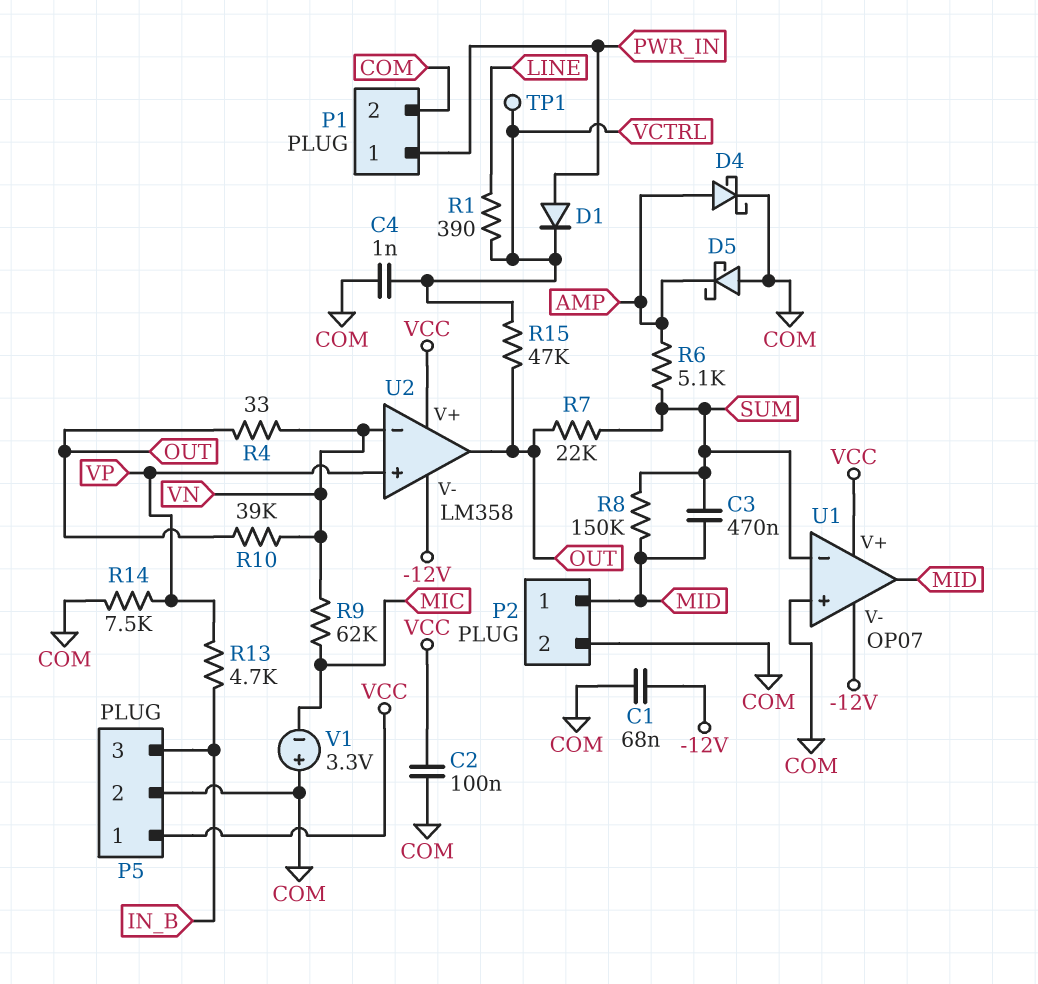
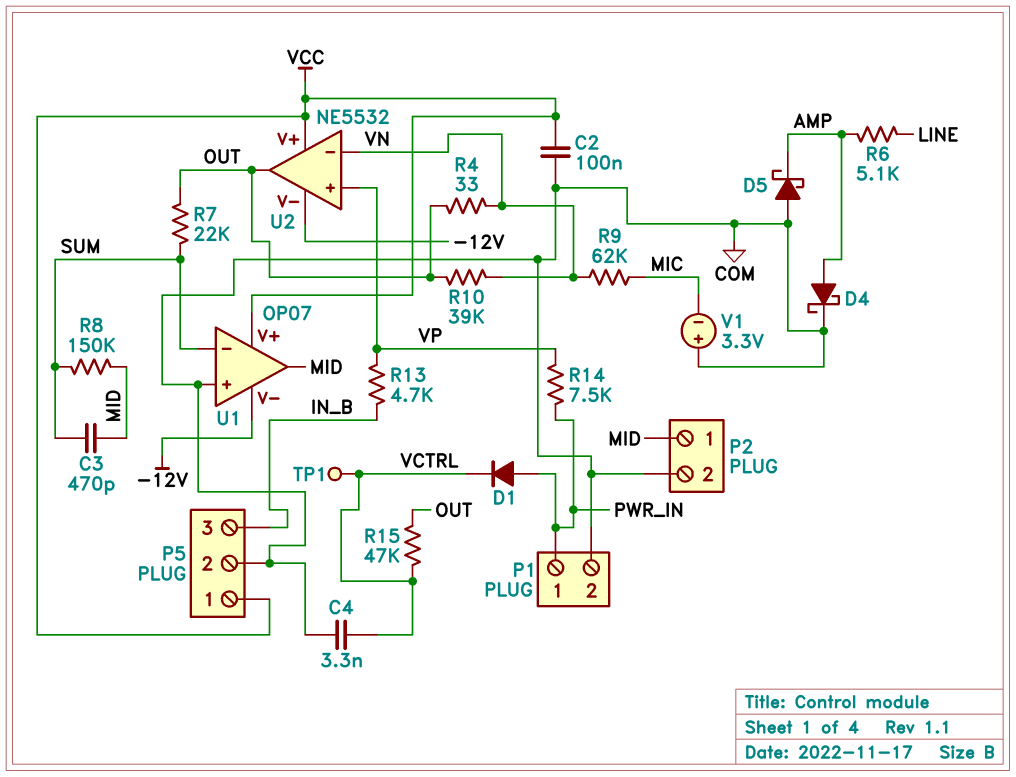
C1: 68nF (-12V, COM) -> none
C3: 470nF (MID, SUM) -> 470pF (MID, SUM)
C4: 1nF (COM, VCTRL) -> 3.3nF (COM, VCTRL)
R1: 390 (LINE, VCTRL) -> none
R6: 5.1k (AMP, SUM) -> 5.1k (AMP, LINE)
R14: 7.5k (COM, VP) -> 7.5k (PWR_IN, VP)
U2: LM358 -> NE5532

